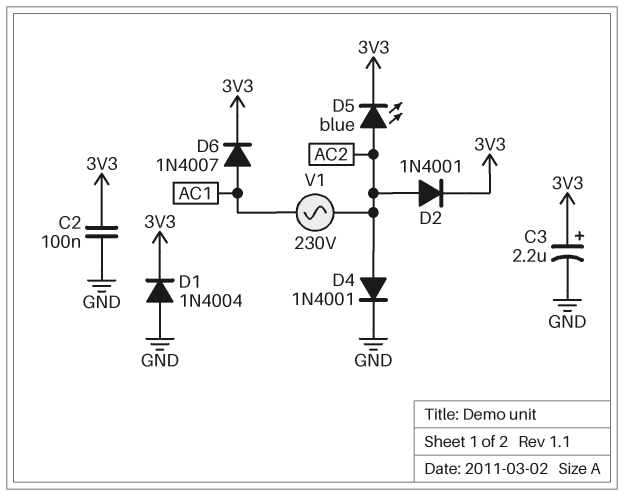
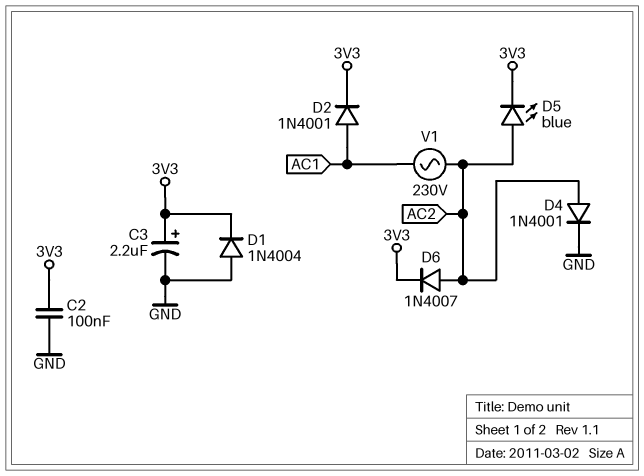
D2: diode 1N4001 (A AC2, K 3V3) -> diode 1N4001 (A AC1, K 3V3)
D6: diode 1N4007 (A AC1, K 3V3) -> diode 1N4007 (A AC2, K 3V3)

